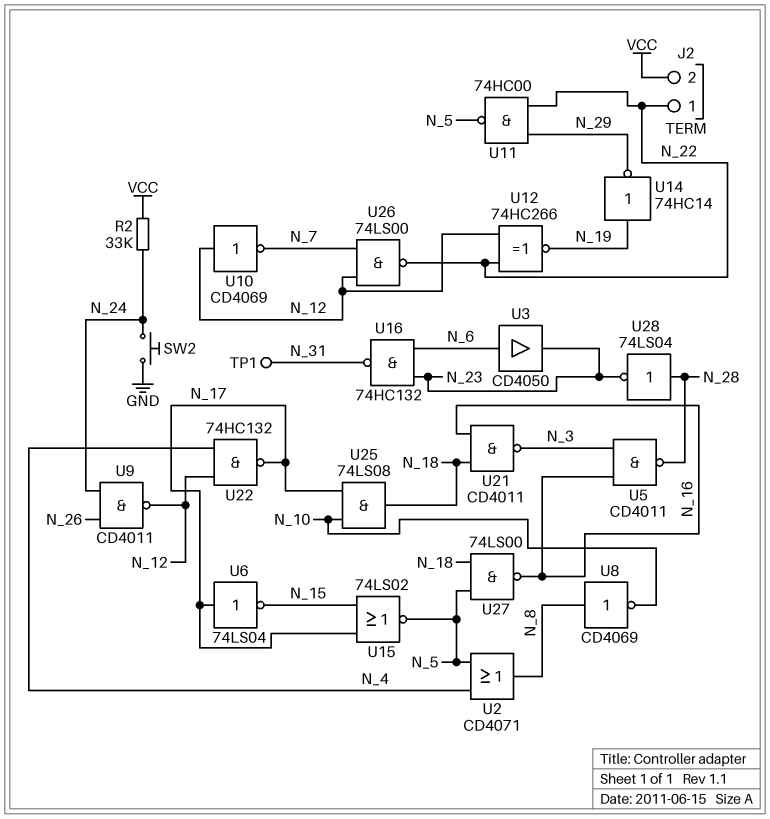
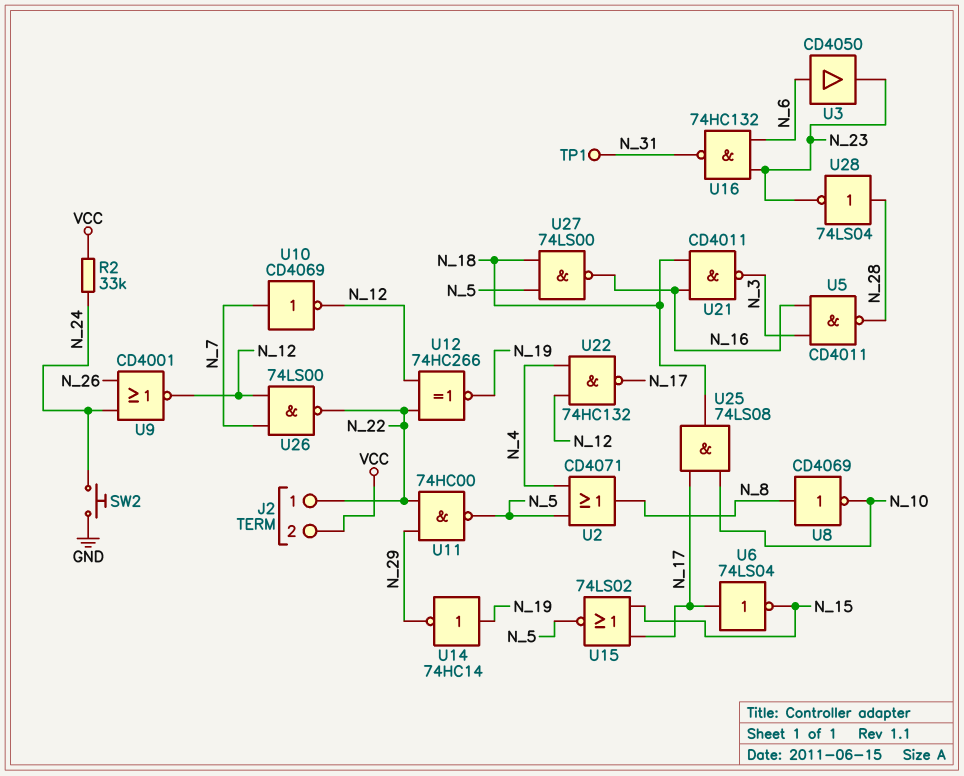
U9: NAND CD4011 (in N_24, in N_26, out N_12) -> NOR CD4001 (in N_24, in N_26, out N_12)
U10: NOT CD4069 (in N_12, out N_7) -> NOT CD4069 (in N_7, out N_12)

